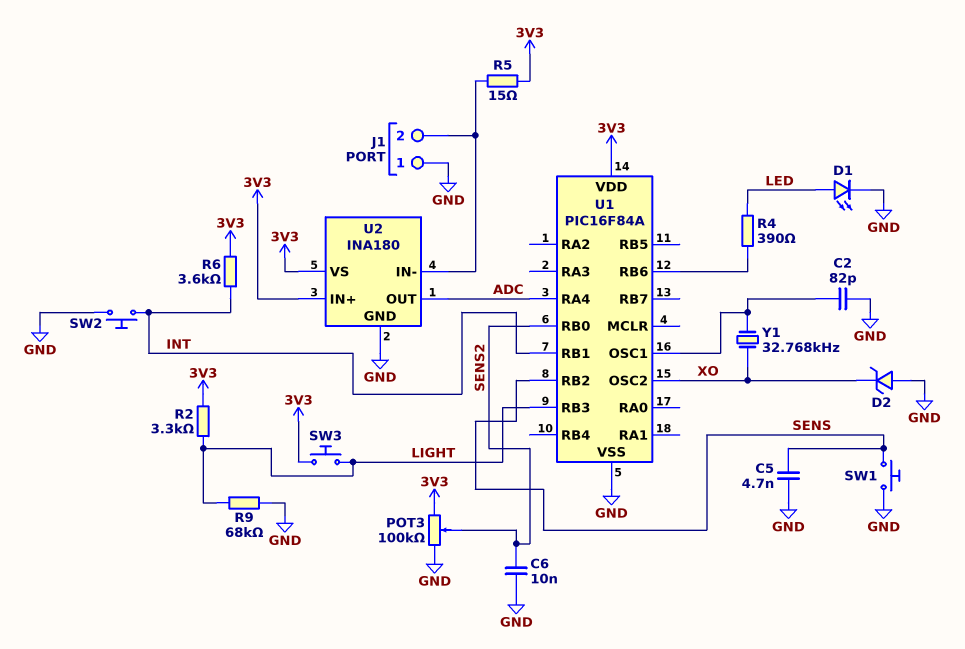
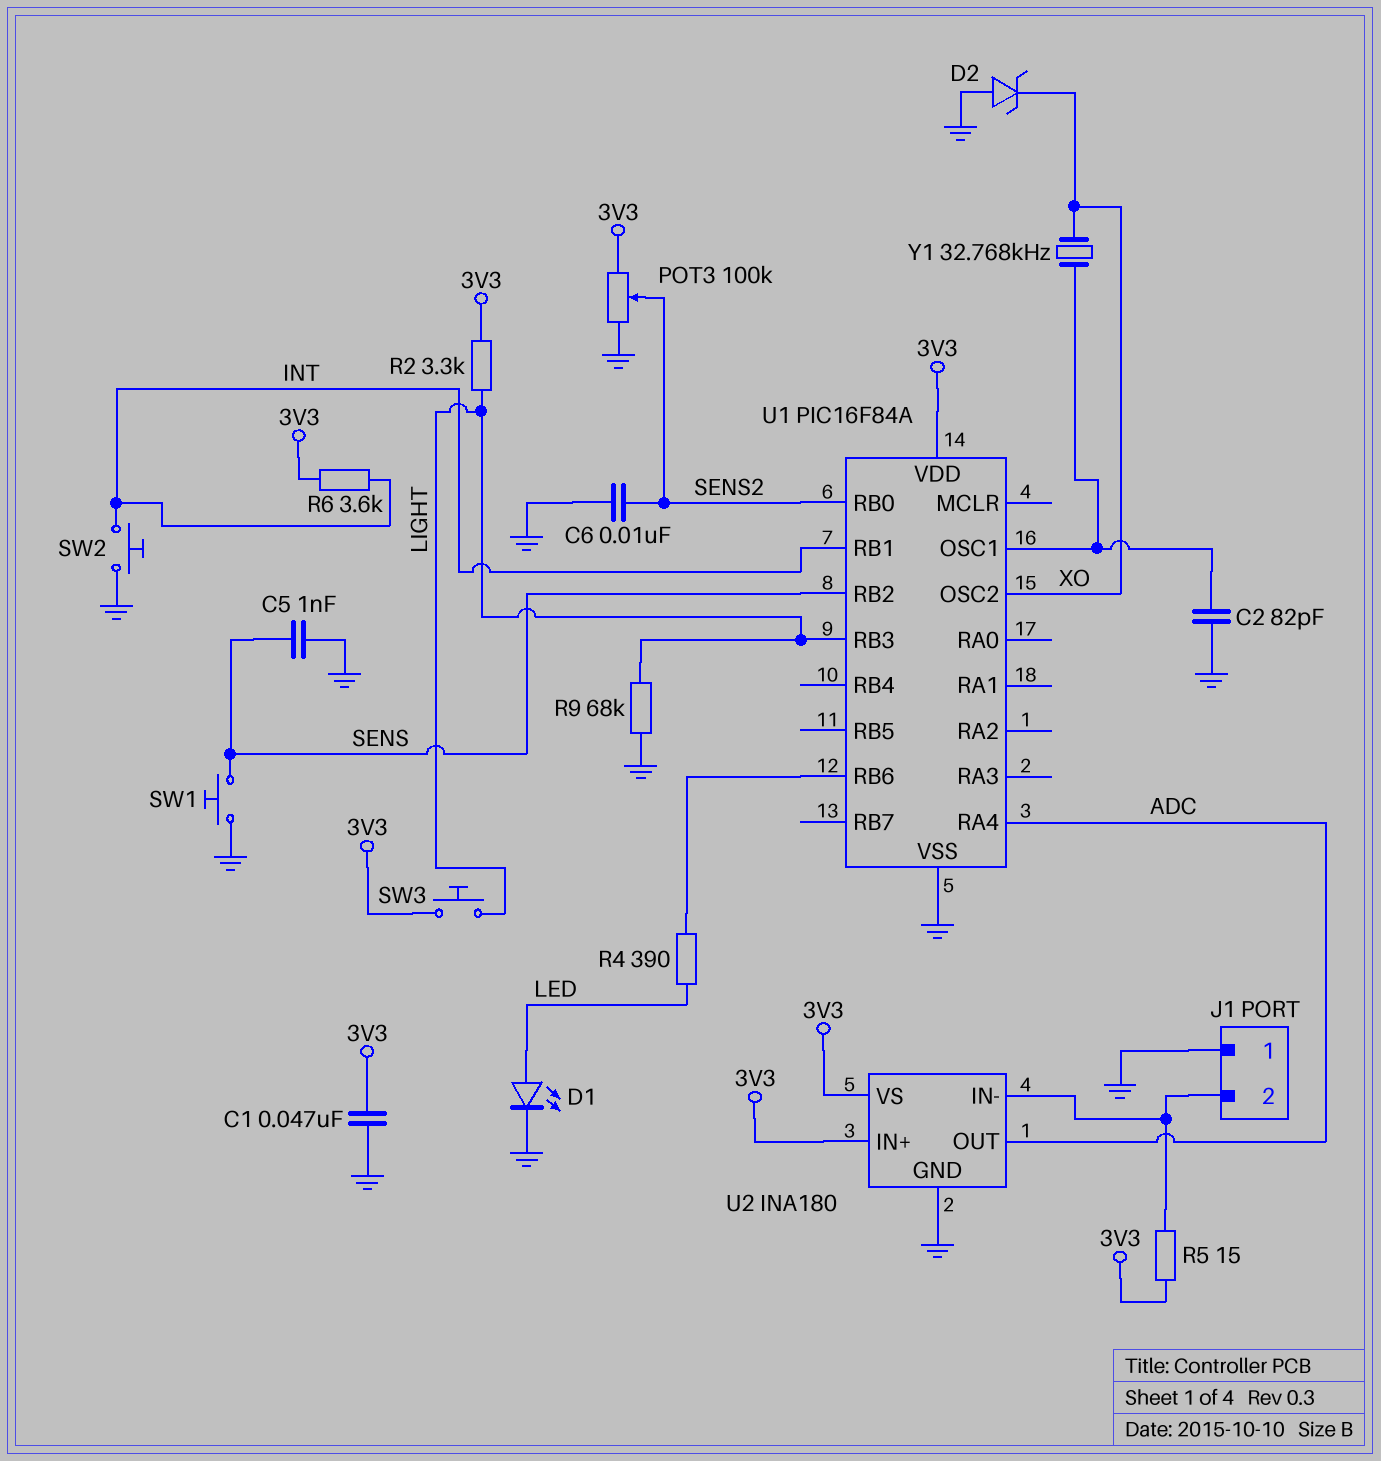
C1: none -> 47nF (3V3, GND)
C5: 4.7nF (GND, SENS) -> 1nF (GND, SENS)

